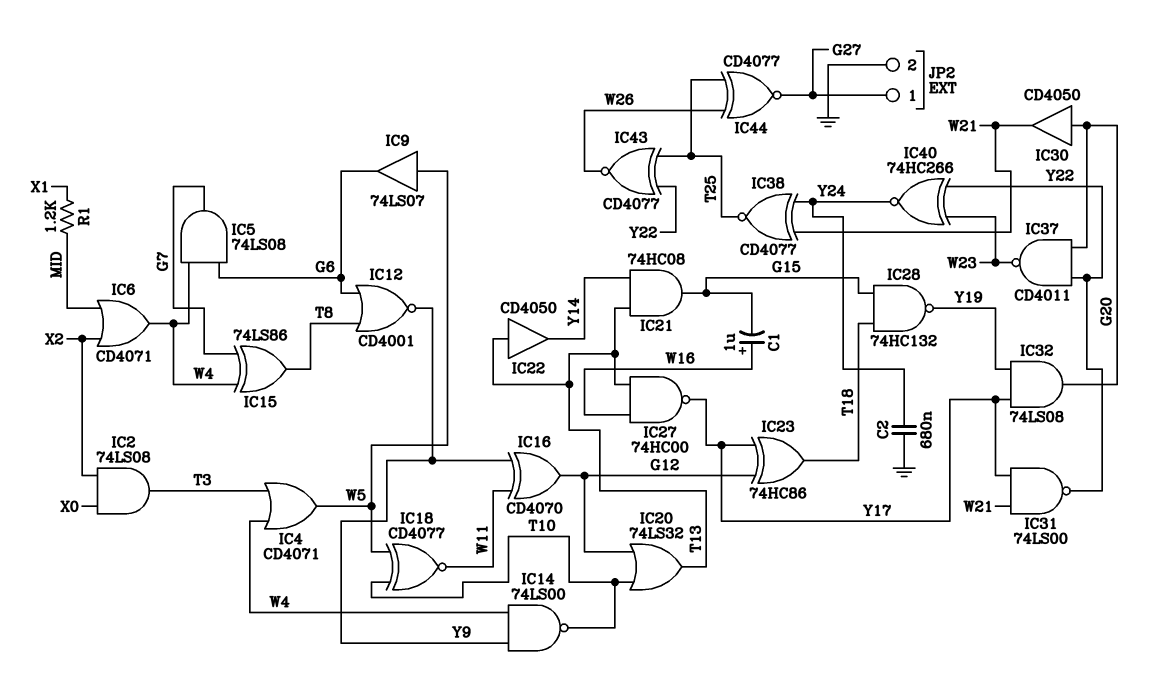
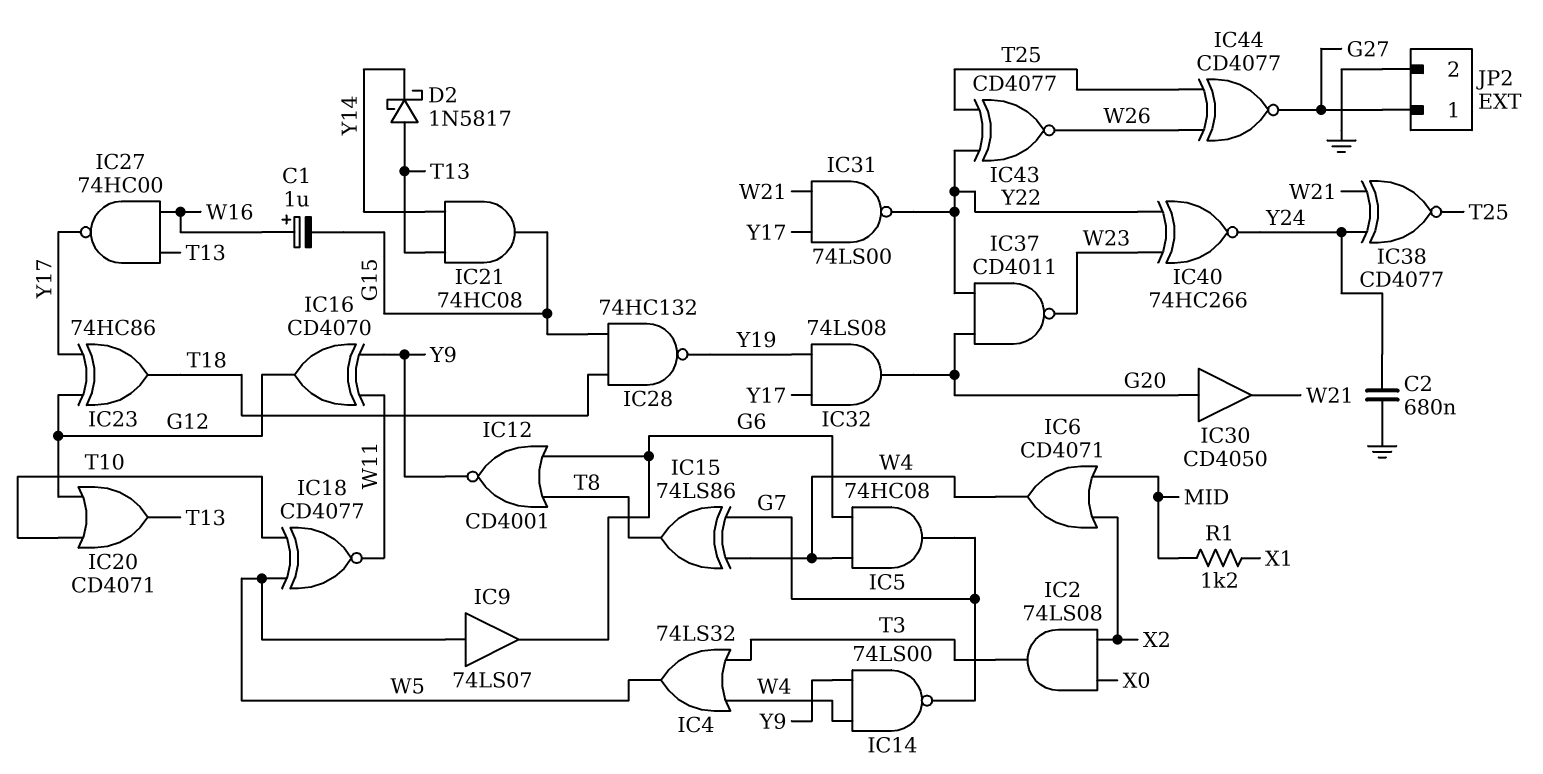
D2: none -> schottky 1N5817 (A T13, K Y14)
IC4: OR CD4071 (in T3, in W4, out W5) -> OR 74LS32 (in T3, in W4, out W5)
IC5: AND 74LS08 (in G6, in W4, out G7) -> AND 74HC08 (in G6, in W4, out G7)
IC14: NAND 74LS00 (in W4, in Y9, out T10) -> NAND 74LS00 (in W4, in Y9, out G7)
IC20: OR 74LS32 (in G12, in T10, out T13) -> OR CD4071 (in G12, in T10, out T13)
IC22: buffer CD4050 (in T13, out Y14) -> none

